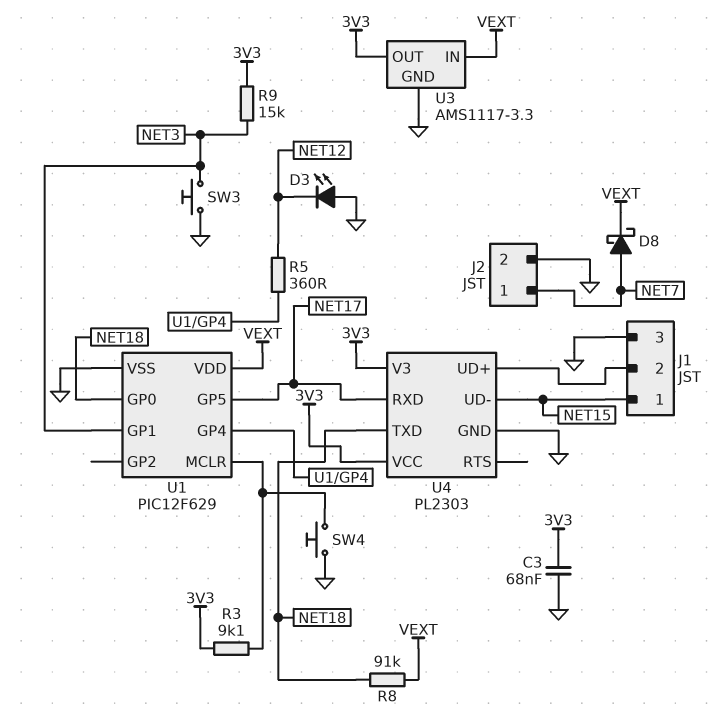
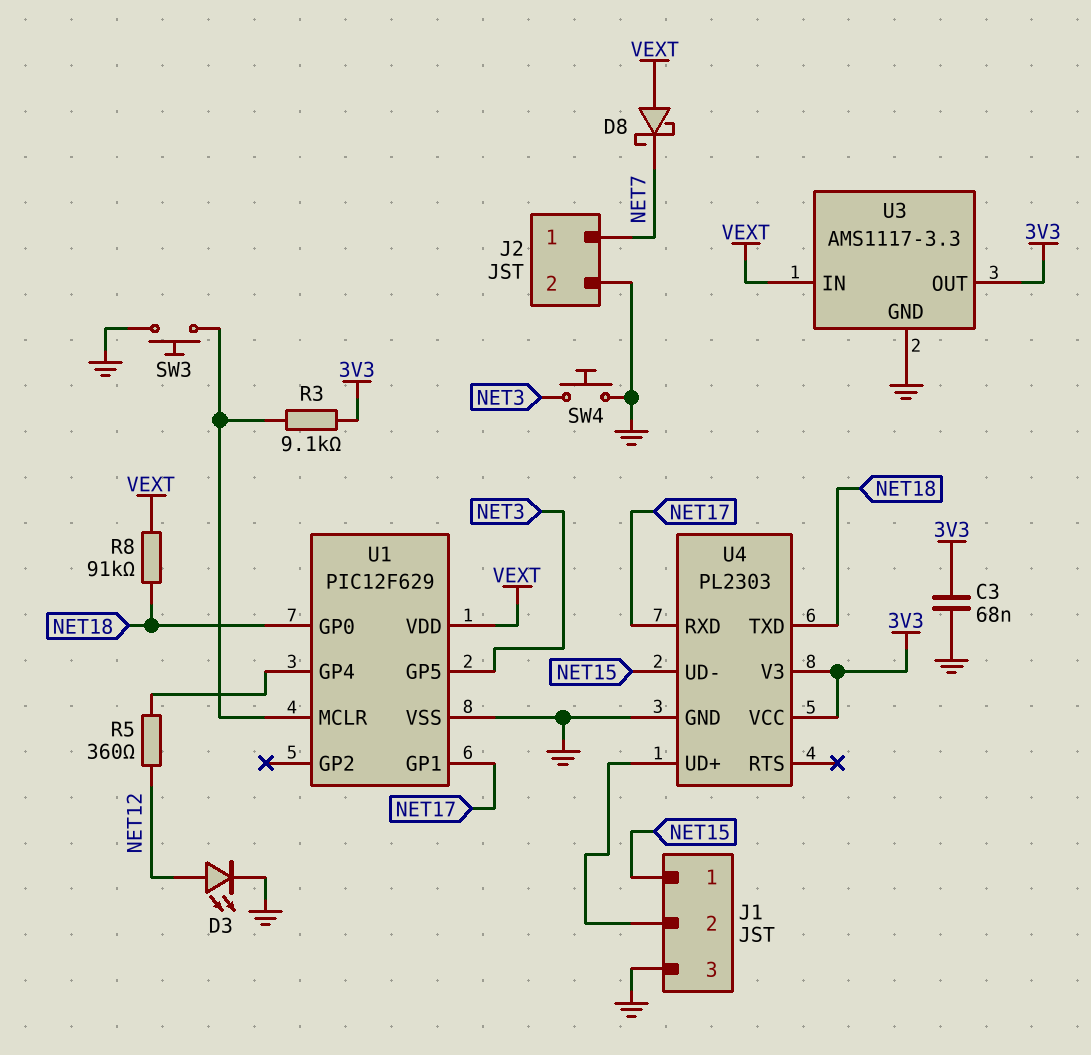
D3: LED (A GND, K NET12) -> LED (A NET12, K GND)
D8: schottky (A NET7, K VEXT) -> schottky (A VEXT, K NET7)
R9: 15k (3V3, NET3) -> none
SW3: button (GND, NET3) -> button (GND, U1/MCLR)
SW4: button (GND, U1/MCLR) -> button (GND, NET3)
U1 pin GP1: NET3 -> NET17
U1 pin GP5: NET17 -> NET3

